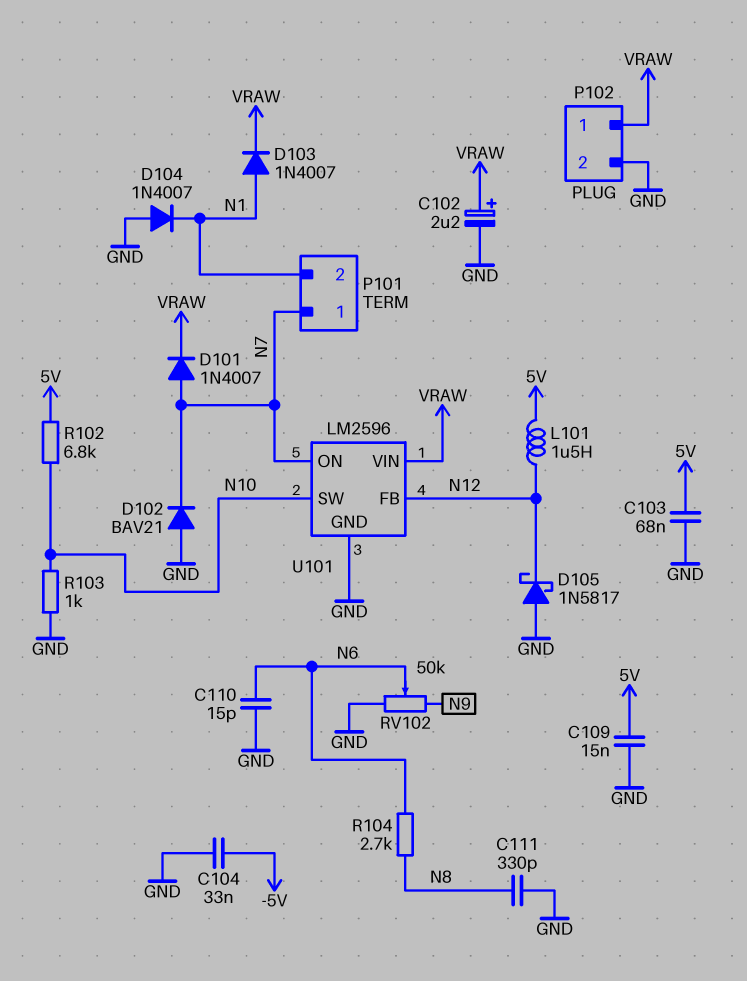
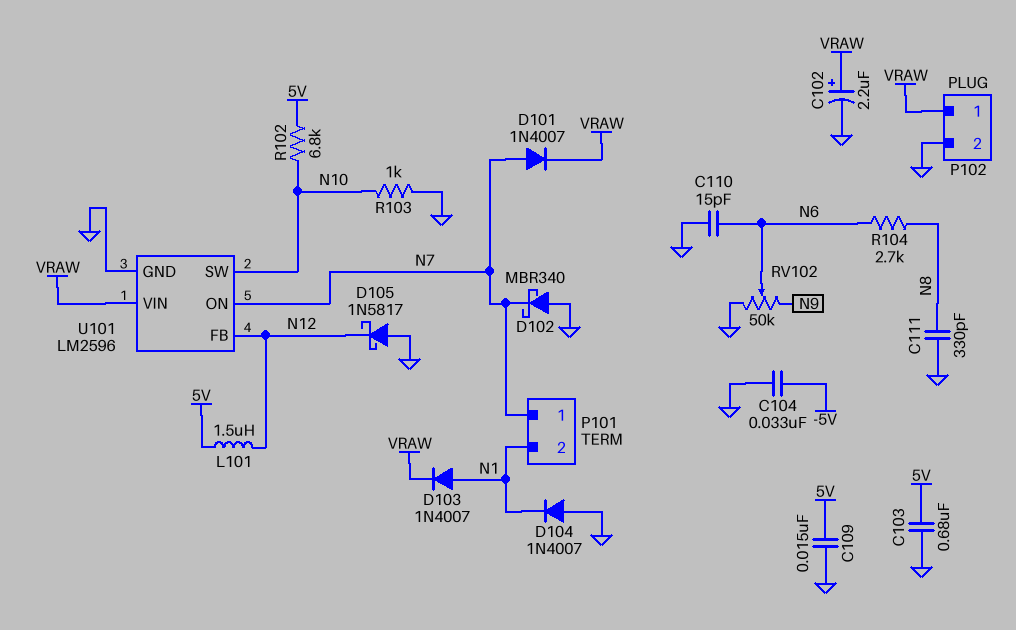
C103: 68nF (5V, GND) -> 680nF (5V, GND)
D102: diode BAV21 (A GND, K N7) -> schottky MBR340 (A GND, K N7)

